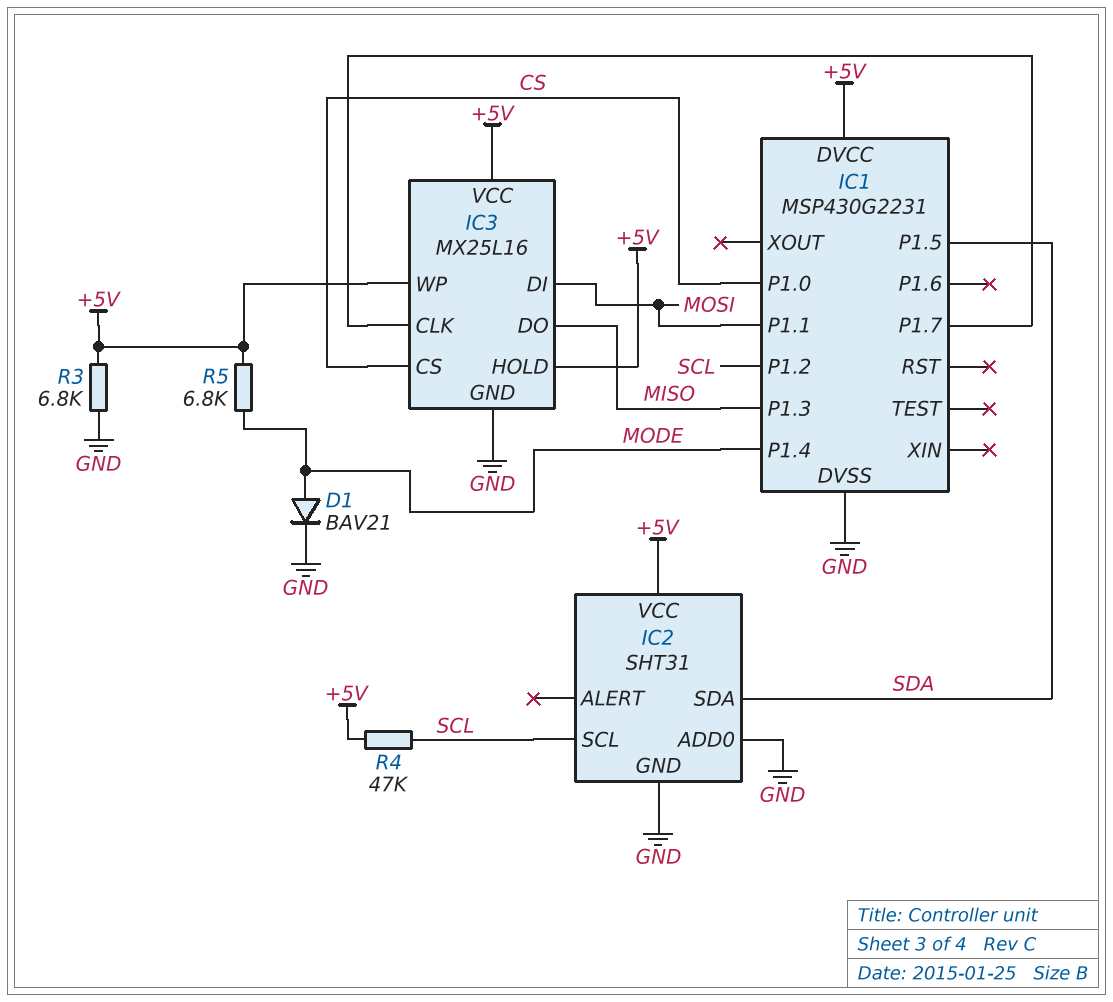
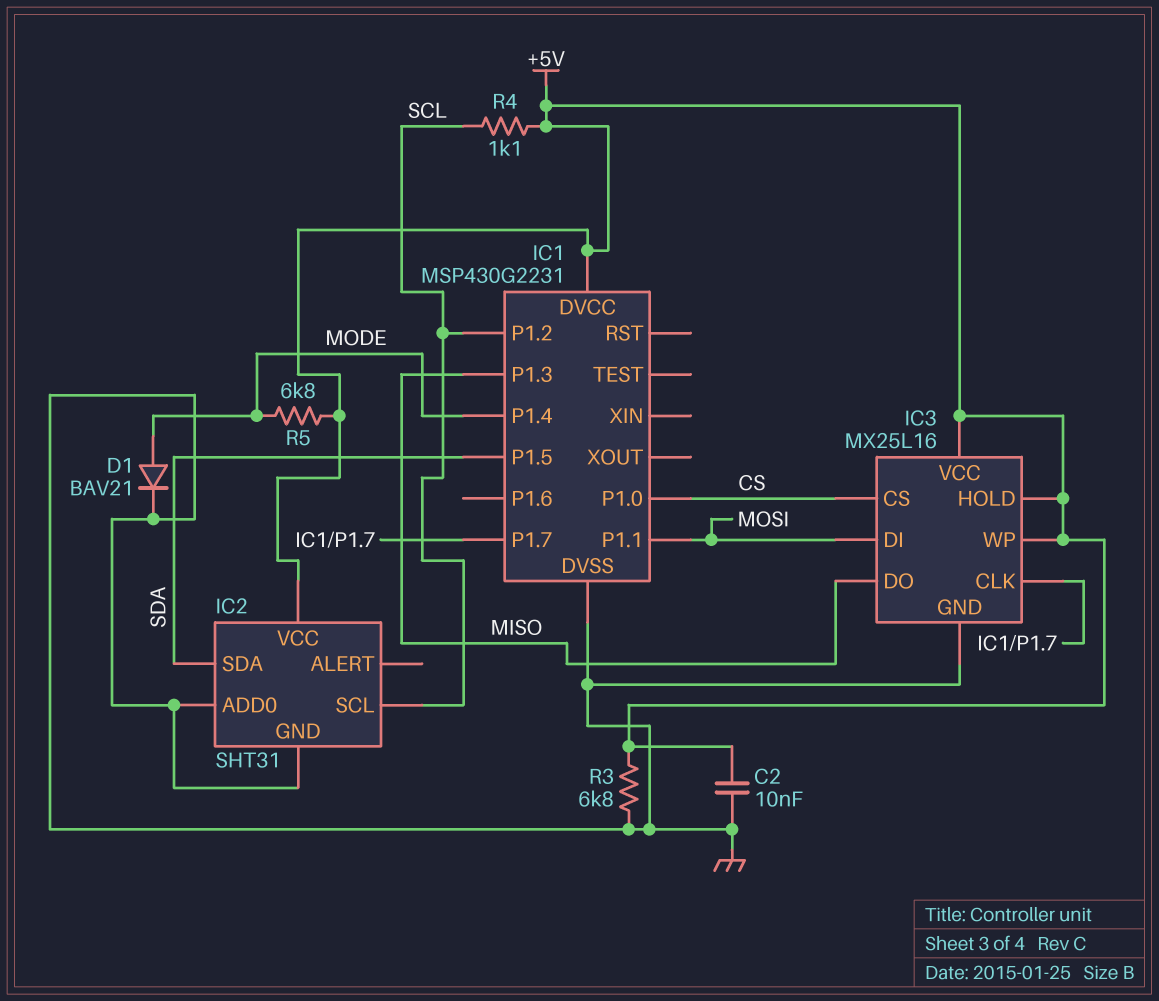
C2: none -> 10nF (+5V, GND)
R4: 47k (+5V, SCL) -> 1.1k (+5V, SCL)

